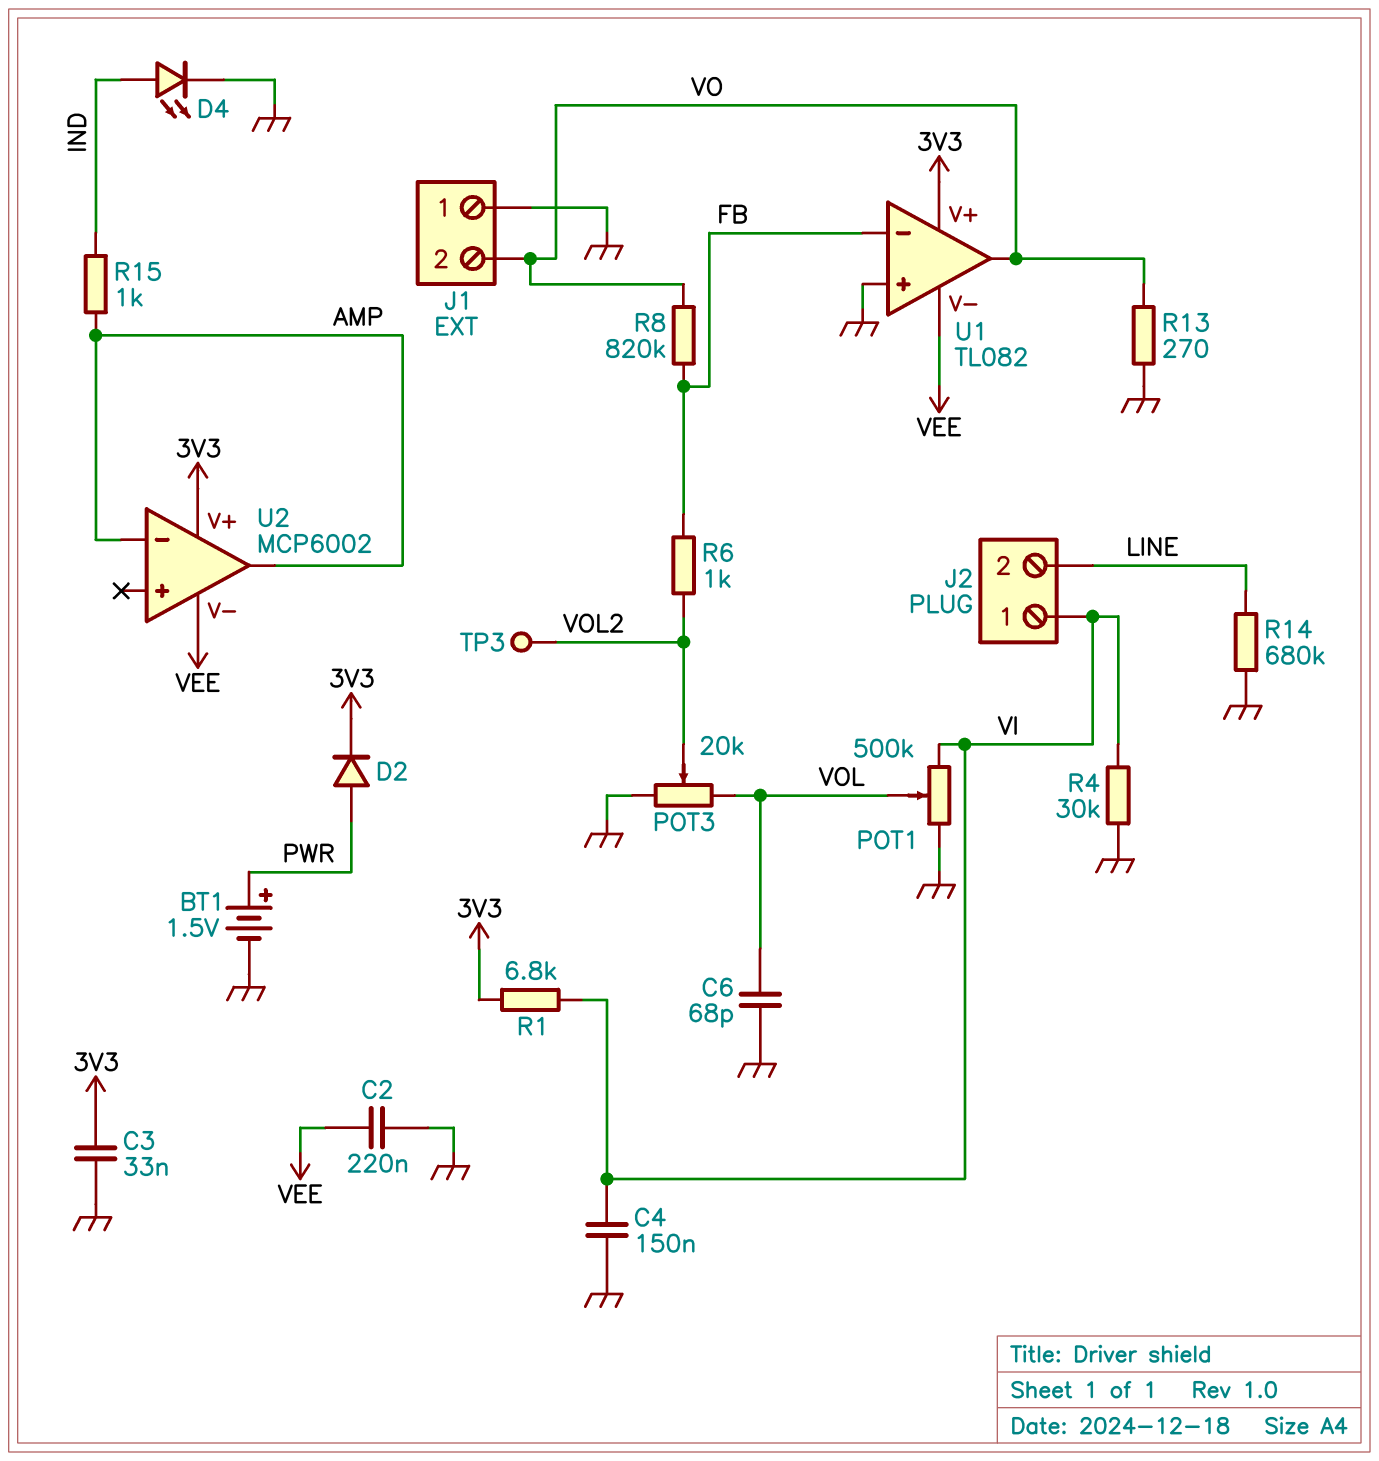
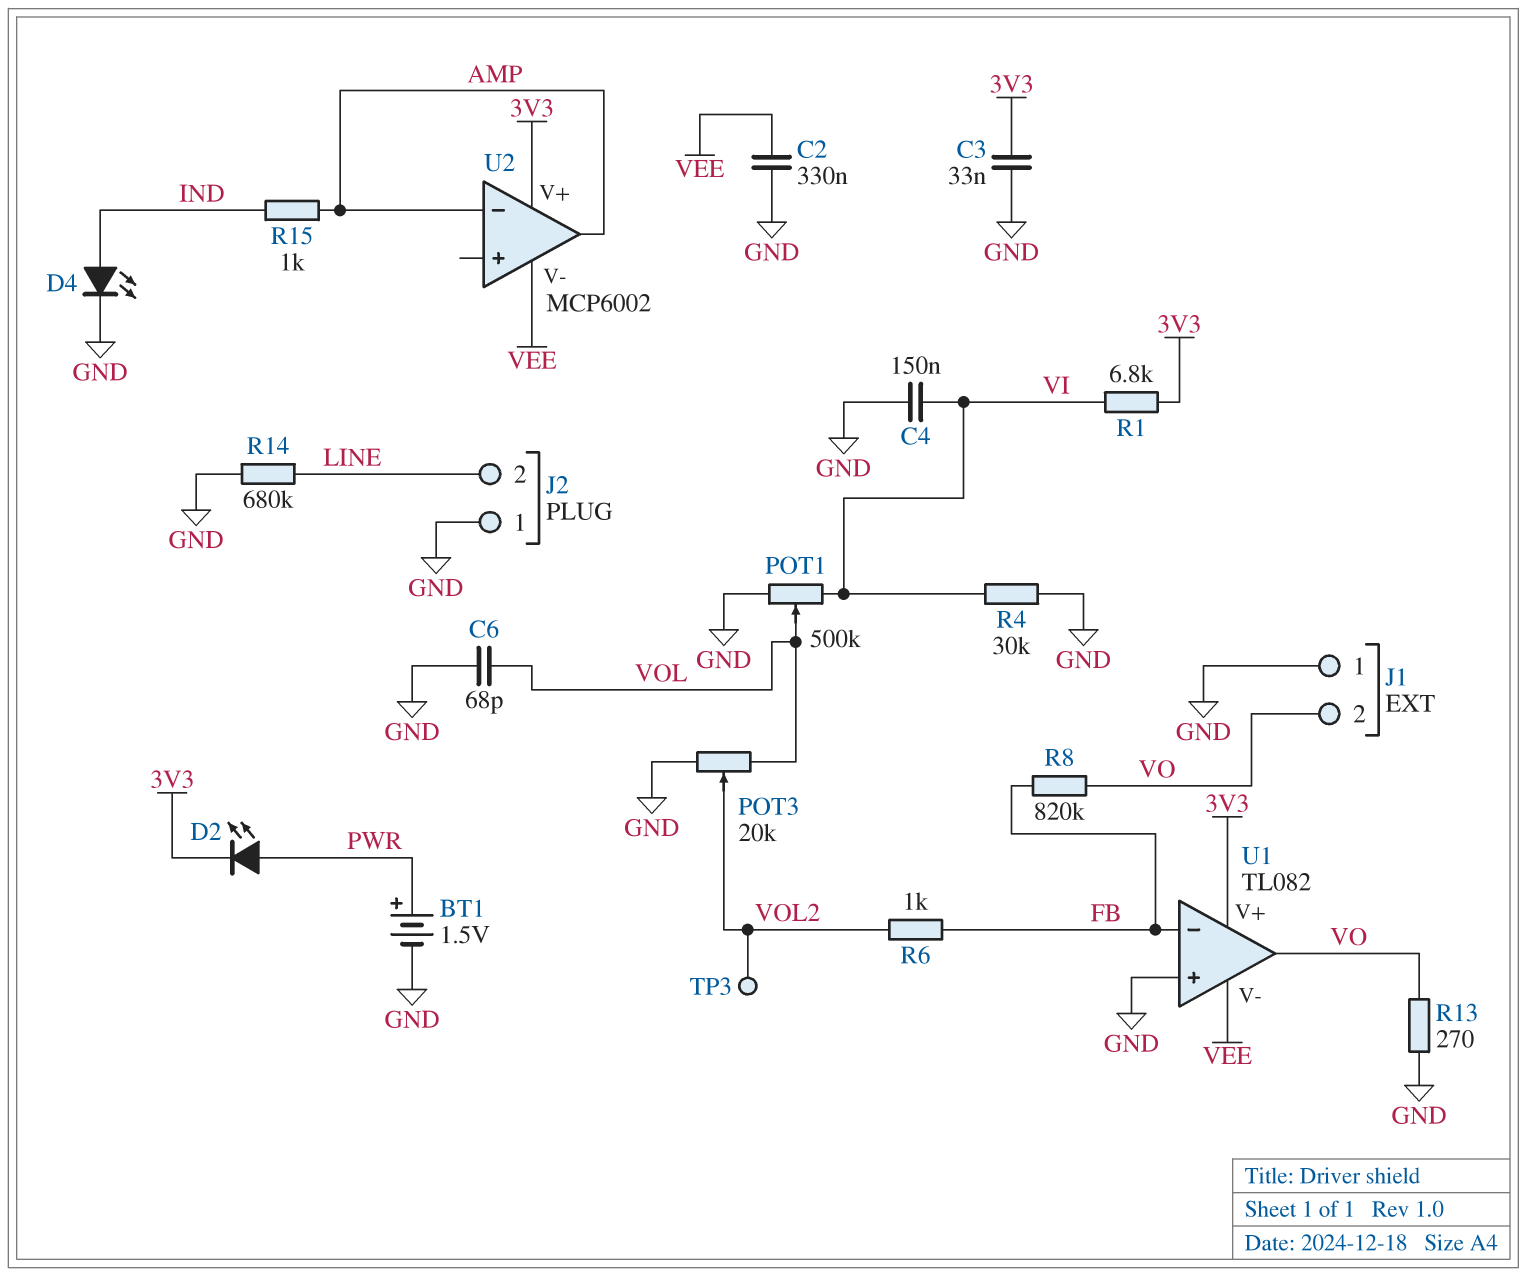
C2: 220nF (GND, VEE) -> 330nF (GND, VEE)
D2: diode (A PWR, K 3V3) -> LED (A PWR, K 3V3)
J2 pin 1: VI -> GND

